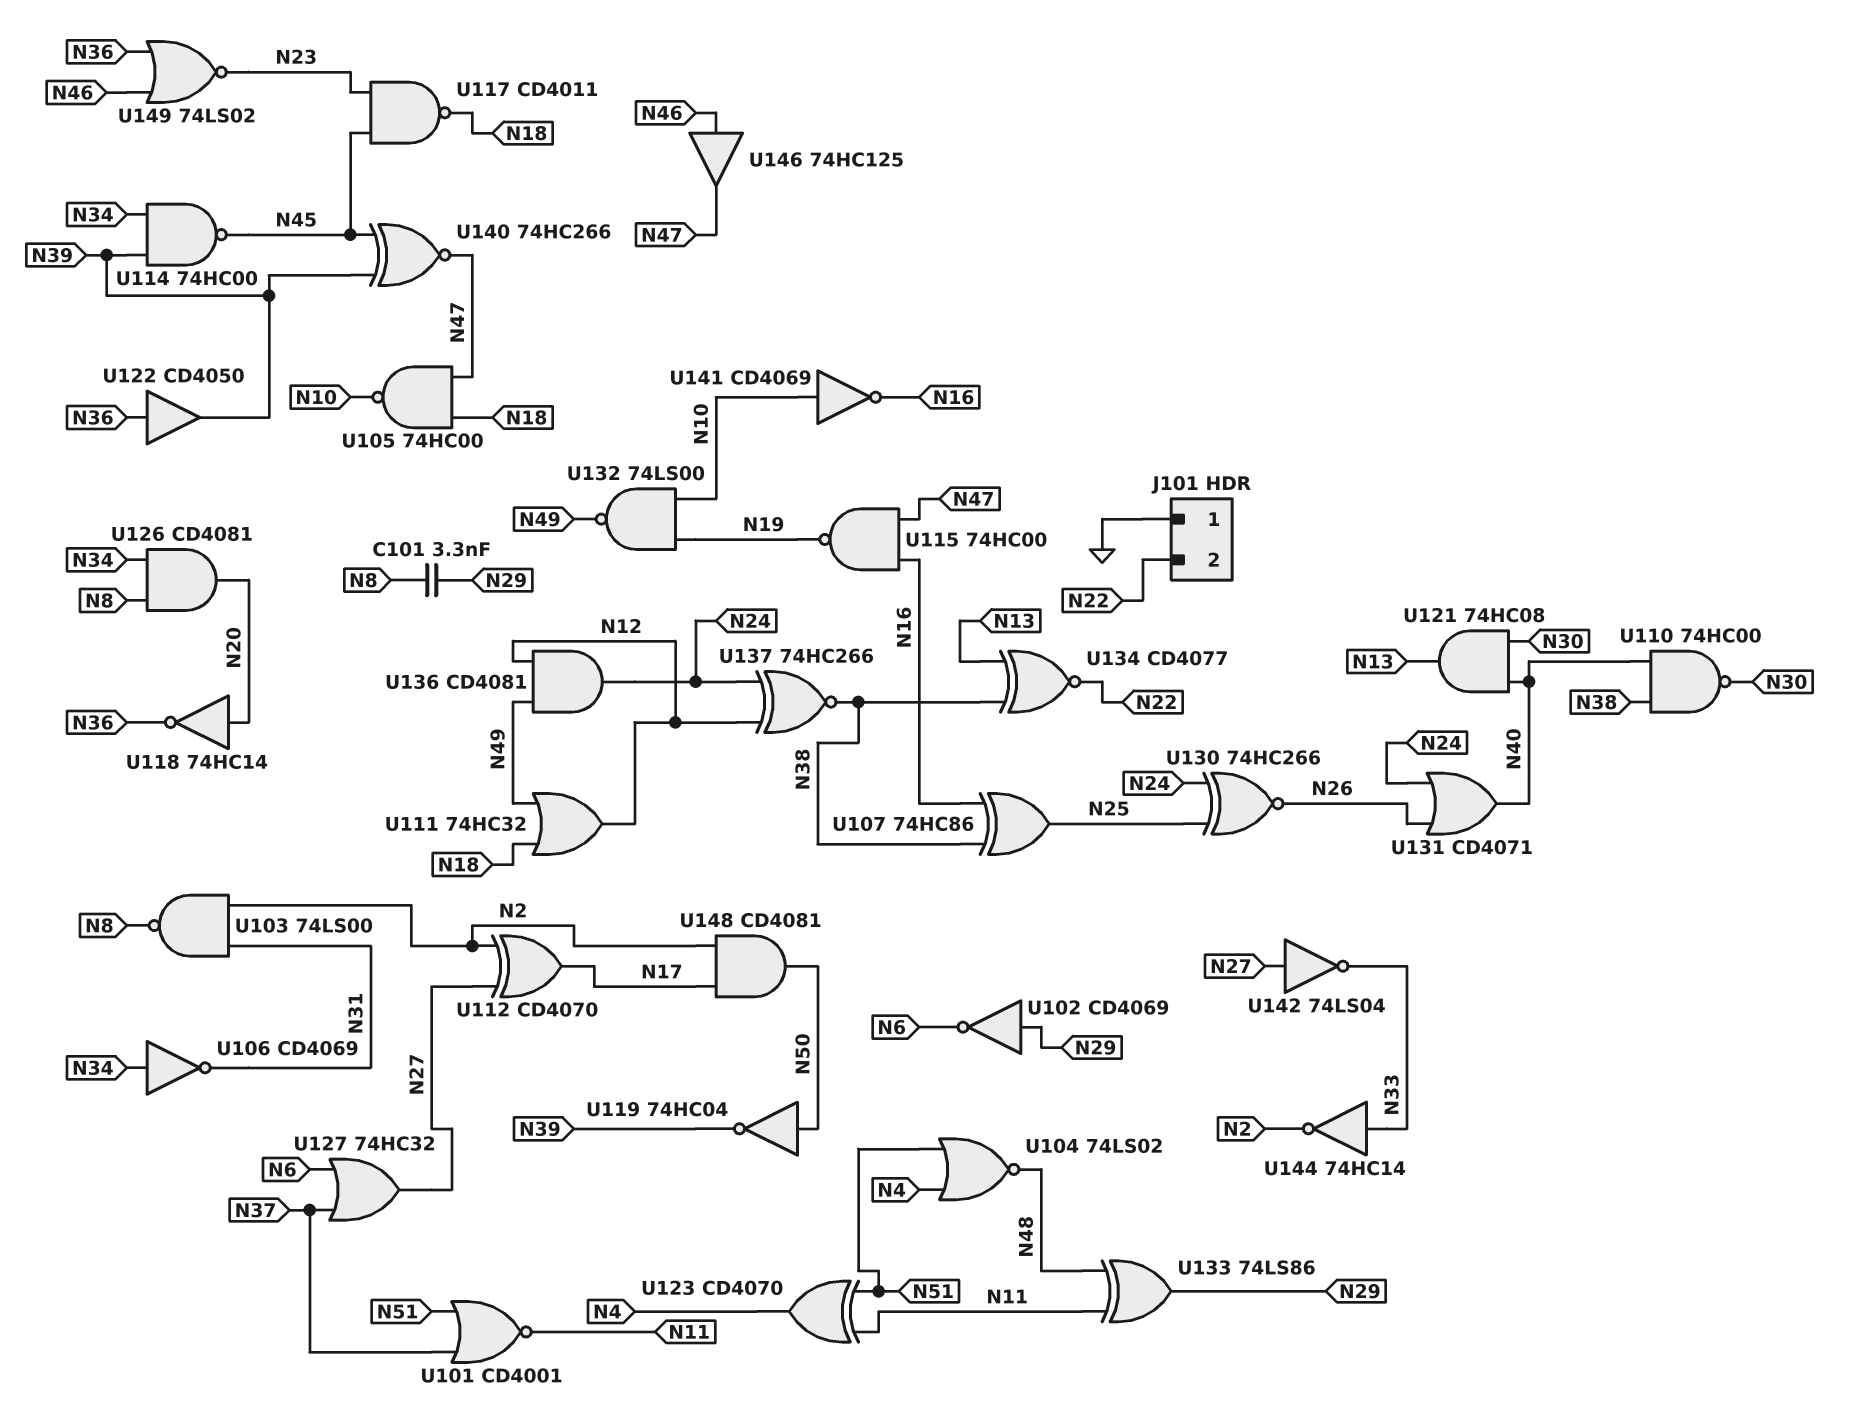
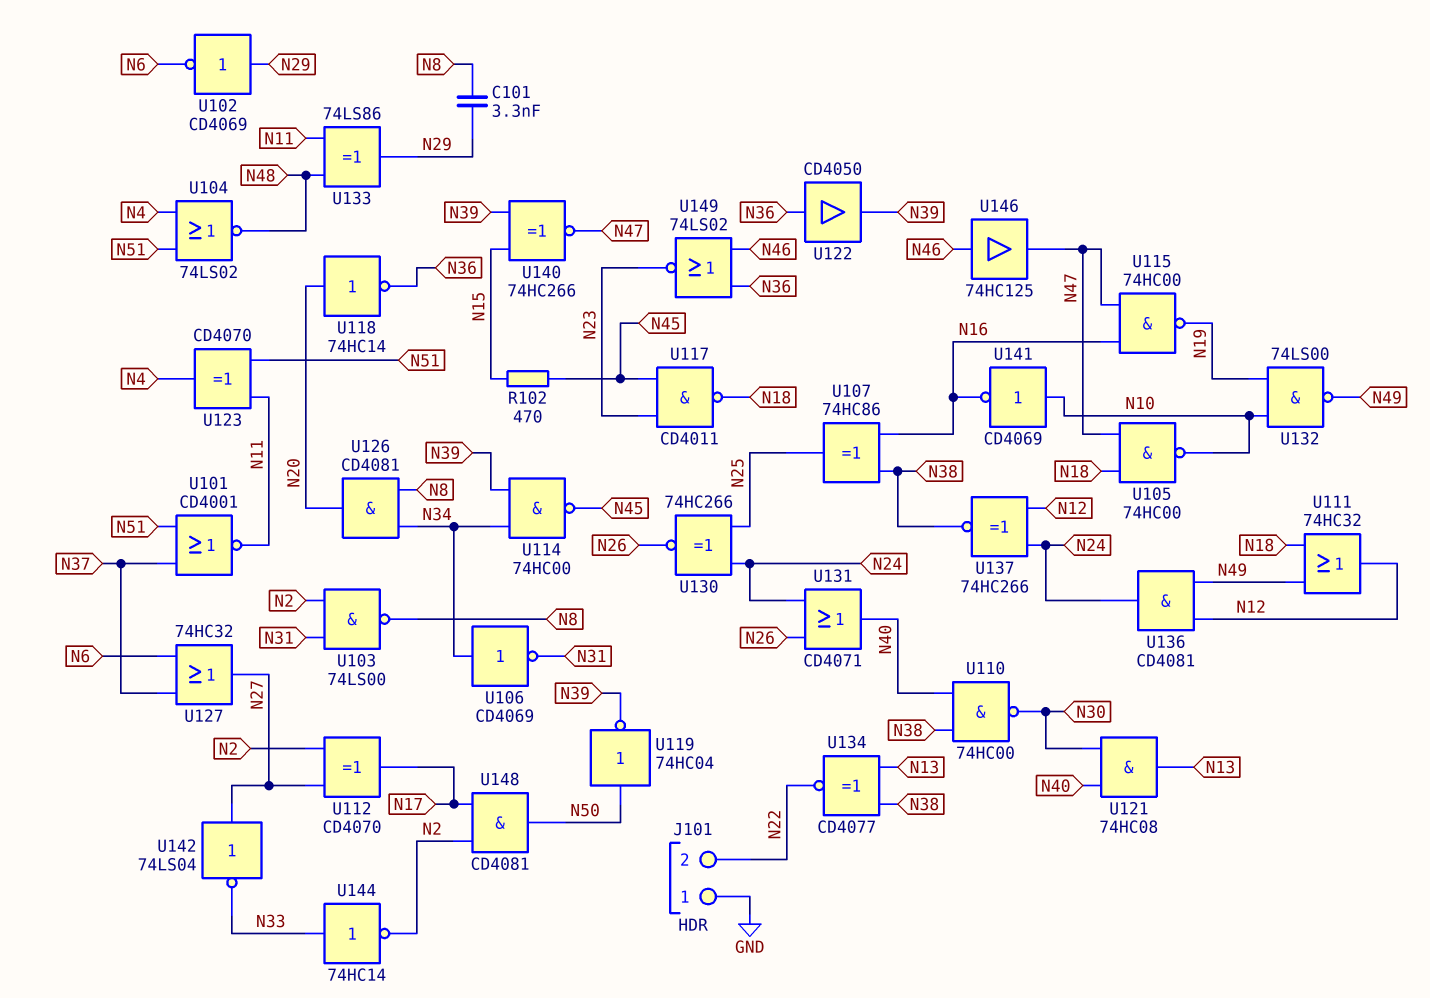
R102: none -> 470 (N15, N45)
U140: XNOR 74HC266 (in N39, in N45, out N47) -> XNOR 74HC266 (in N15, in N39, out N47)

